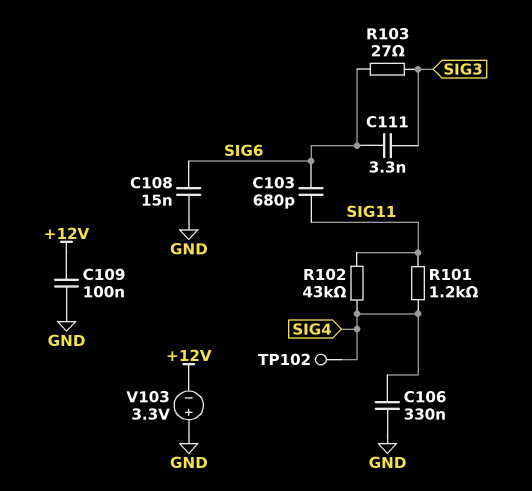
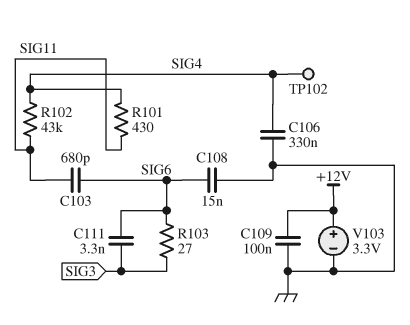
R101: 1.2k (SIG4, SIG11) -> 430 (SIG4, SIG11)
V103: 3.3V (plus GND, minus +12V) -> 3.3V (plus +12V, minus GND)

